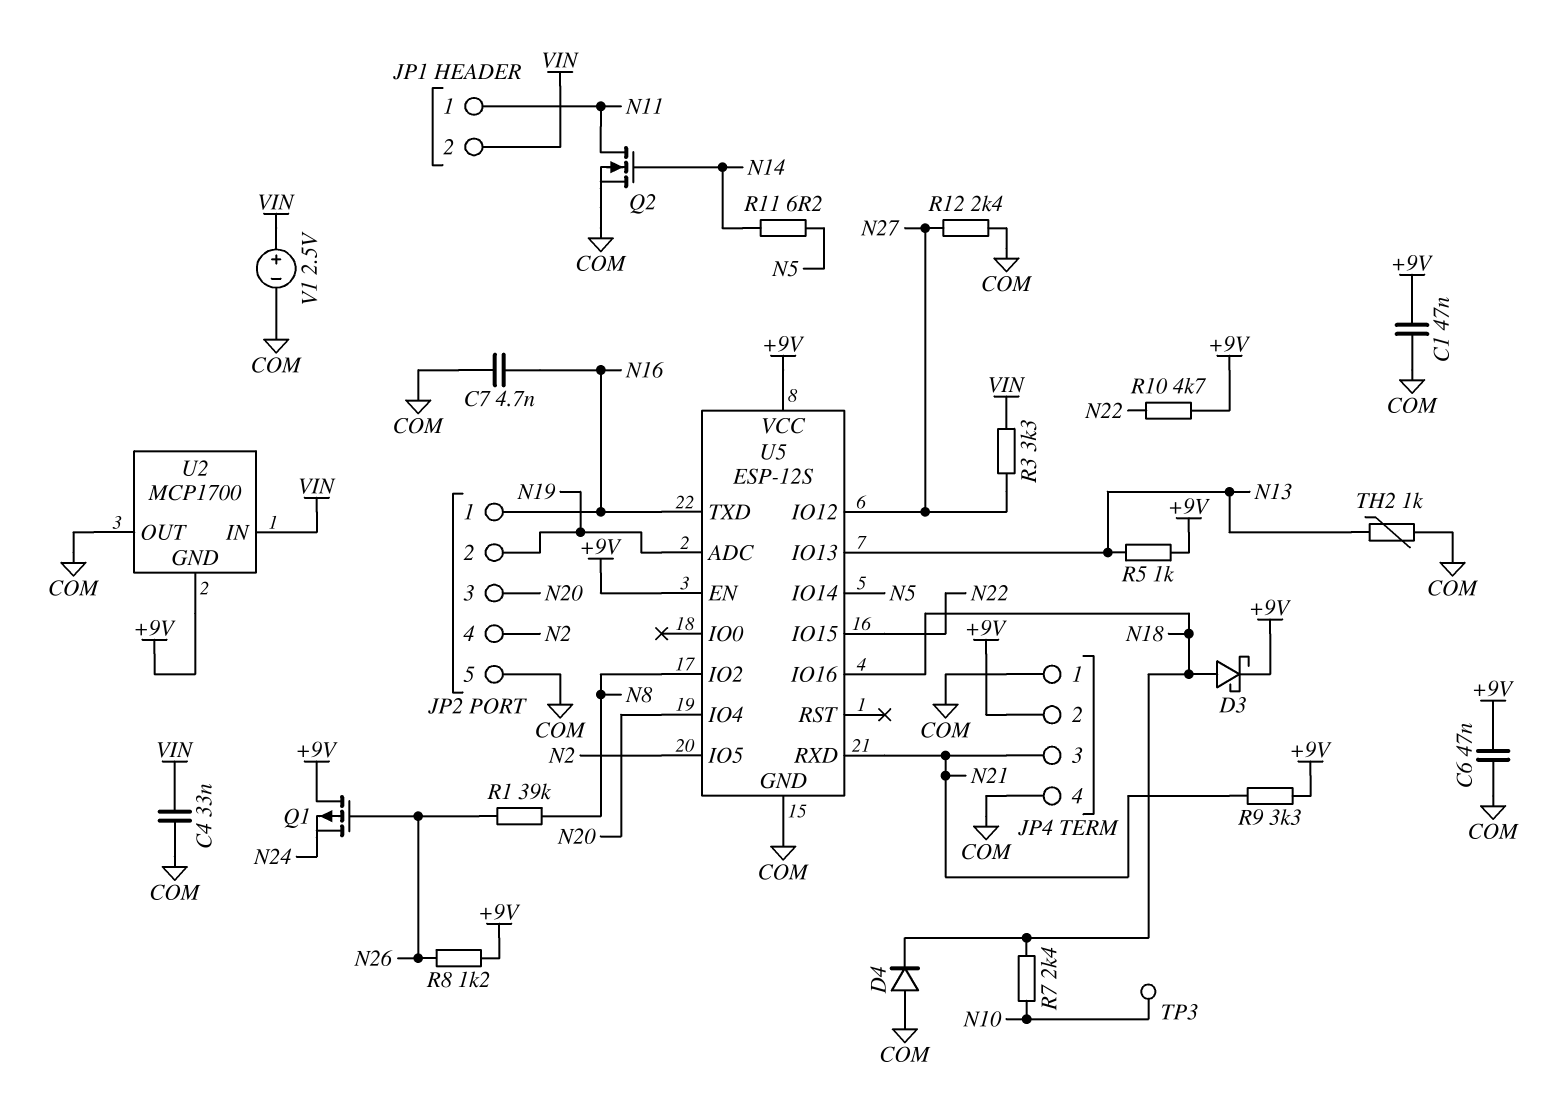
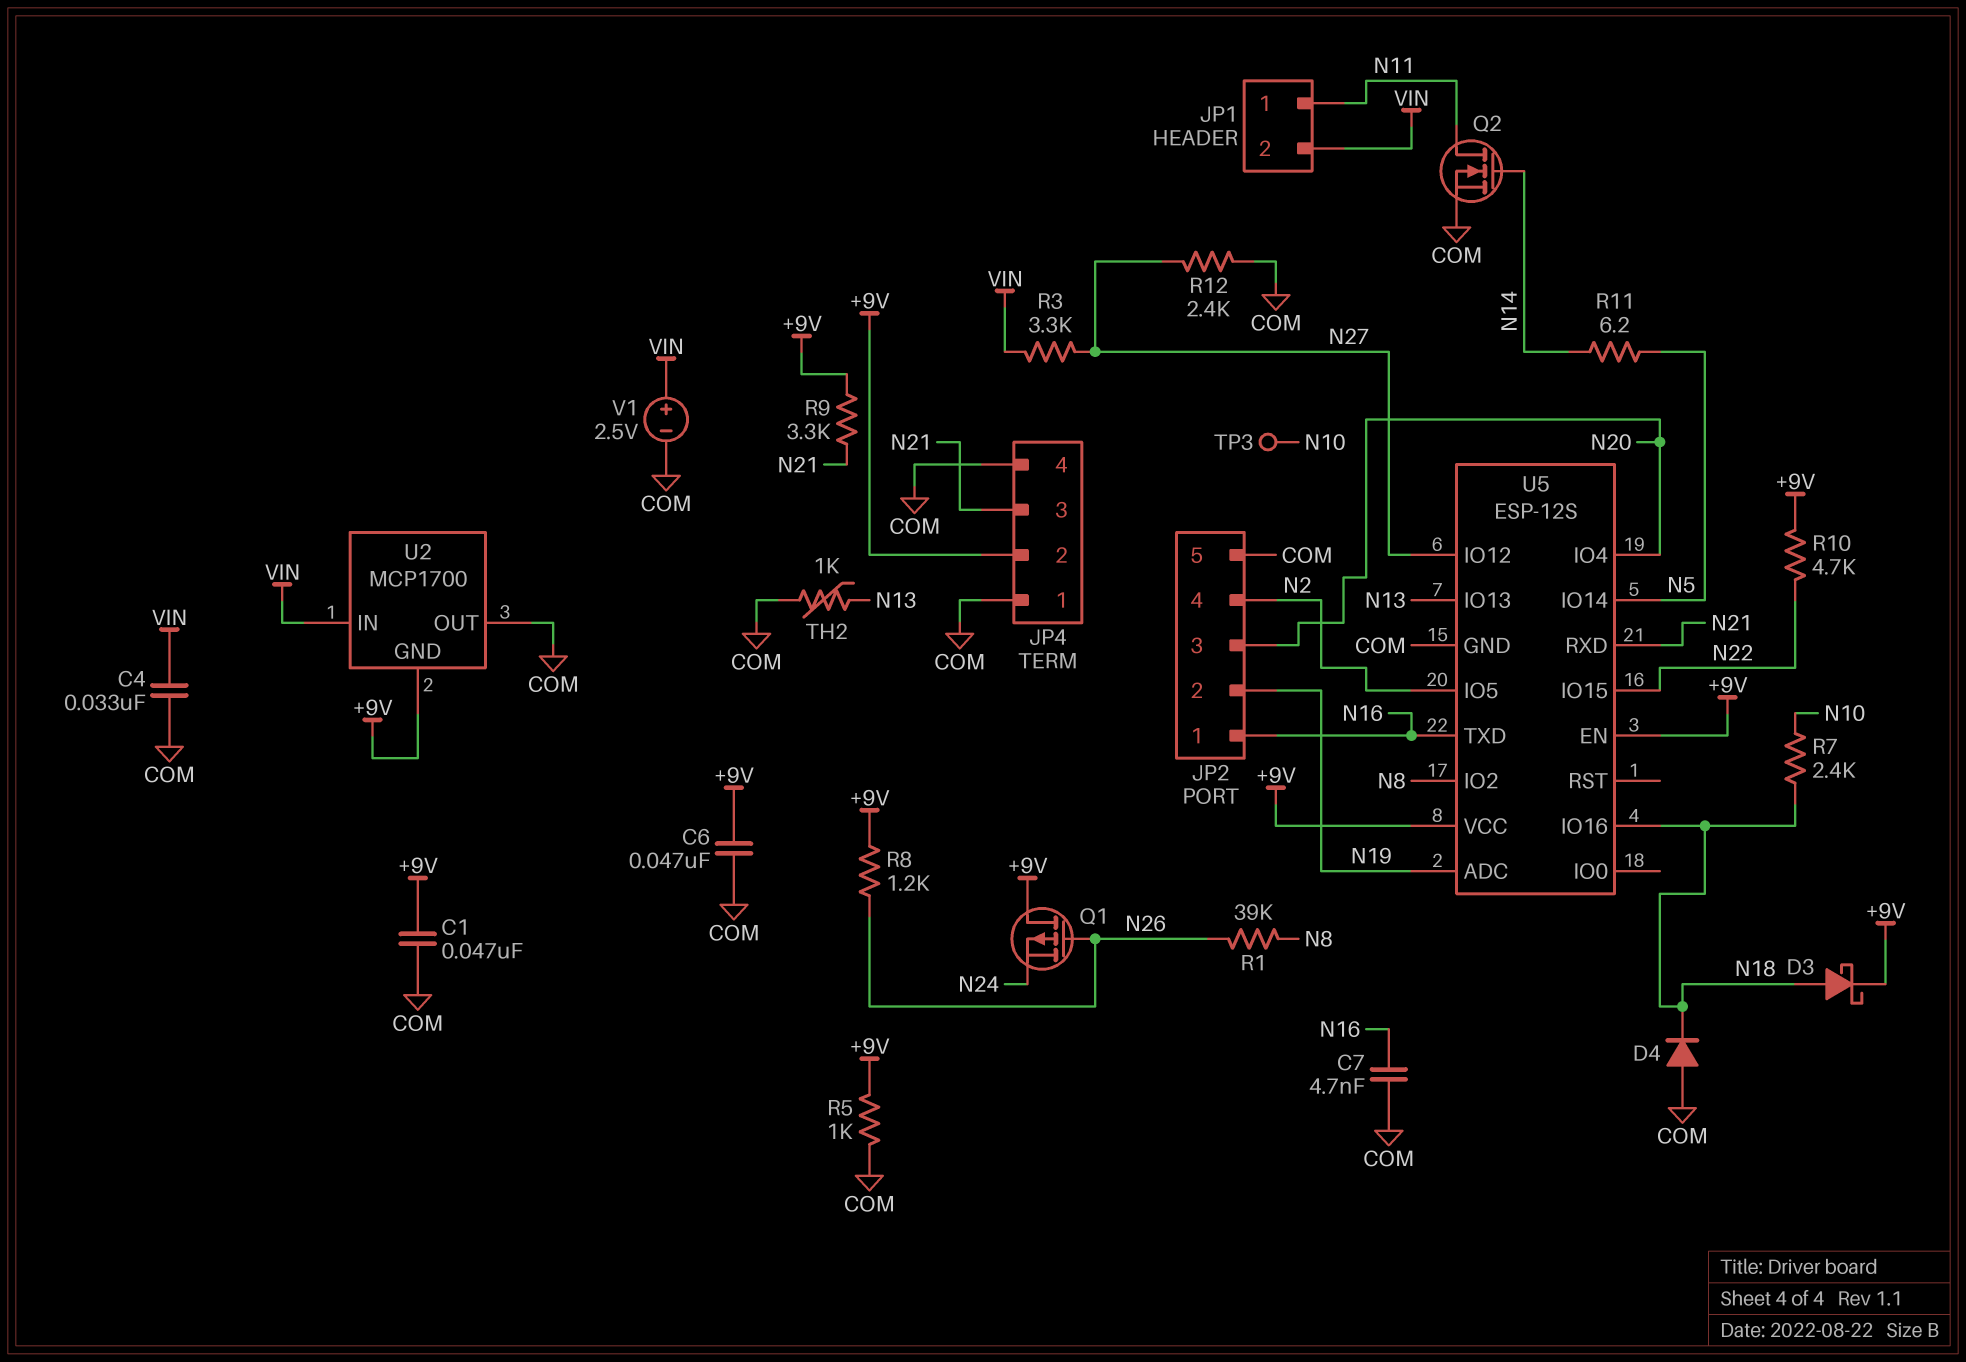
R5: 1k (+9V, N13) -> 1k (+9V, COM)

